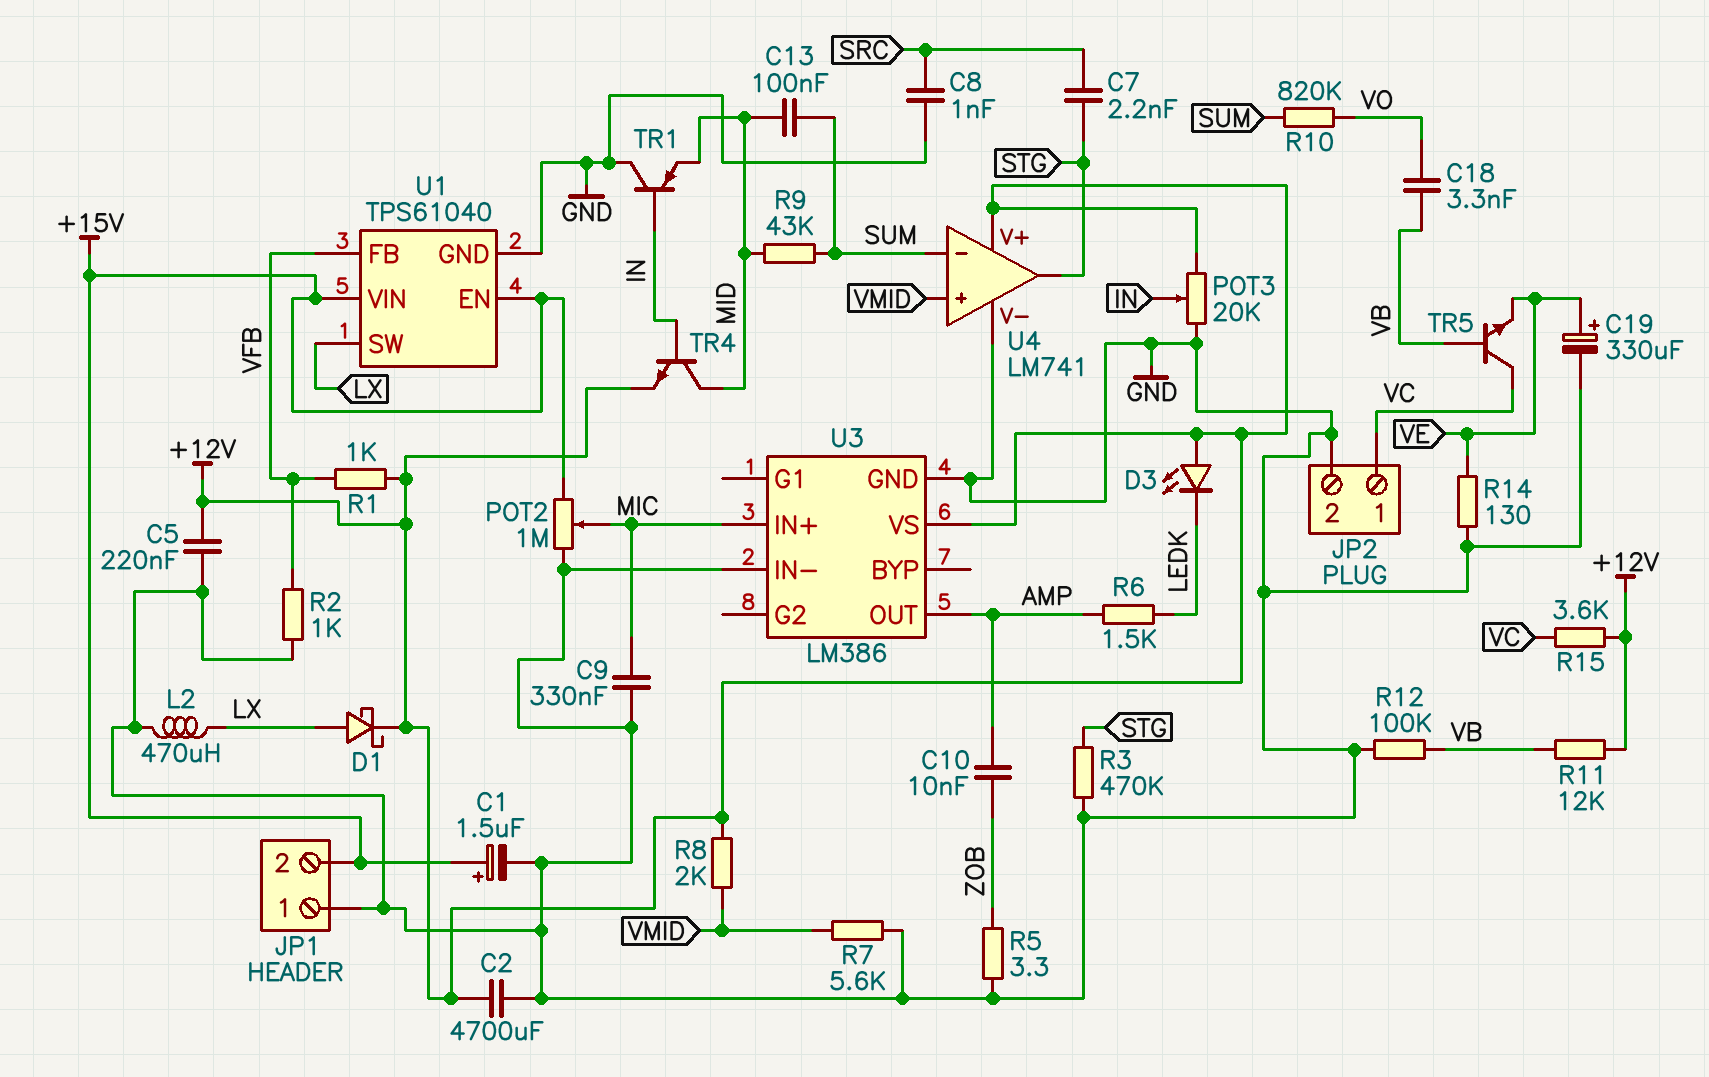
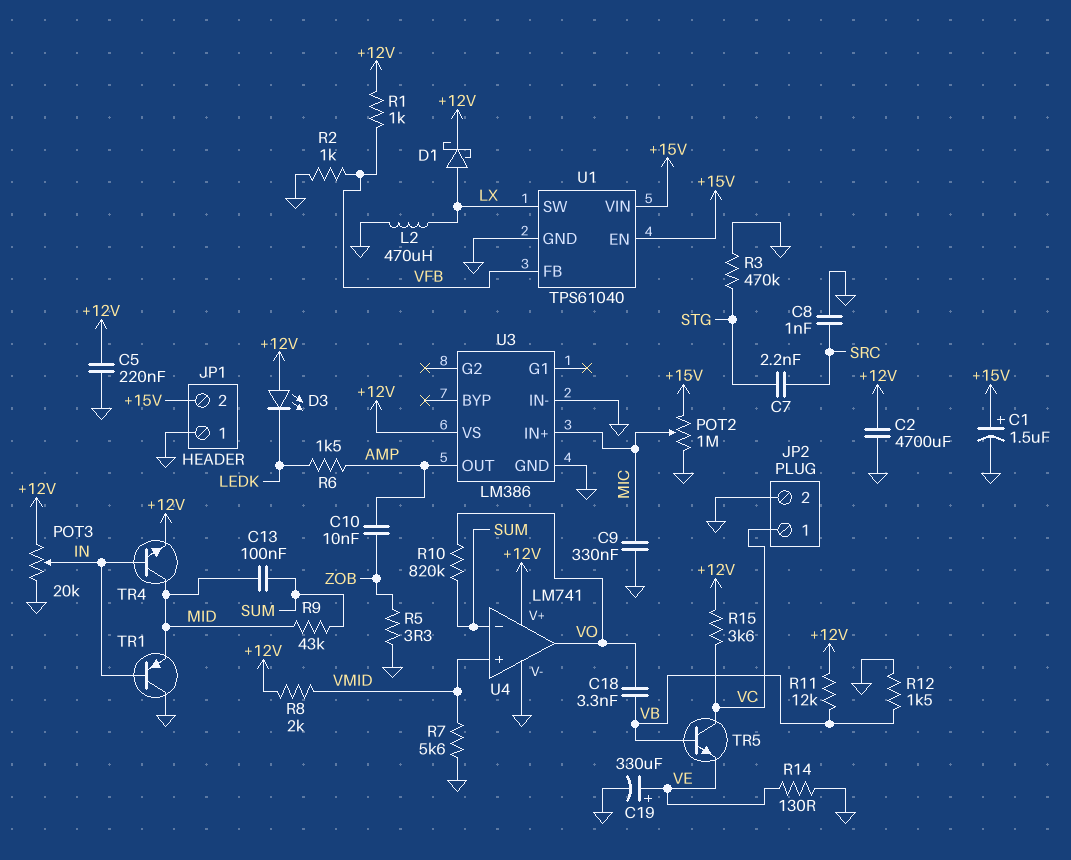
R12: 100k (GND, VB) -> 1.5k (GND, VB)
U4 pin out: STG -> VO

